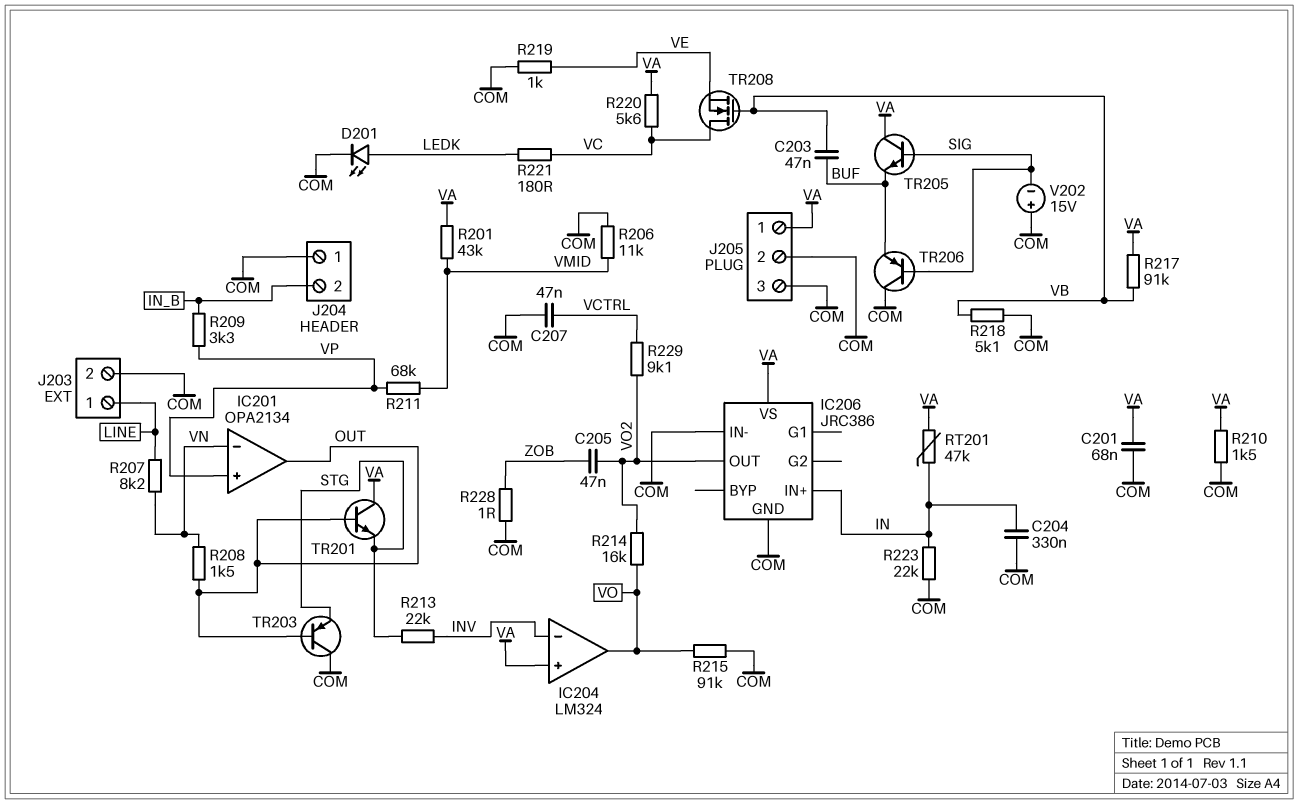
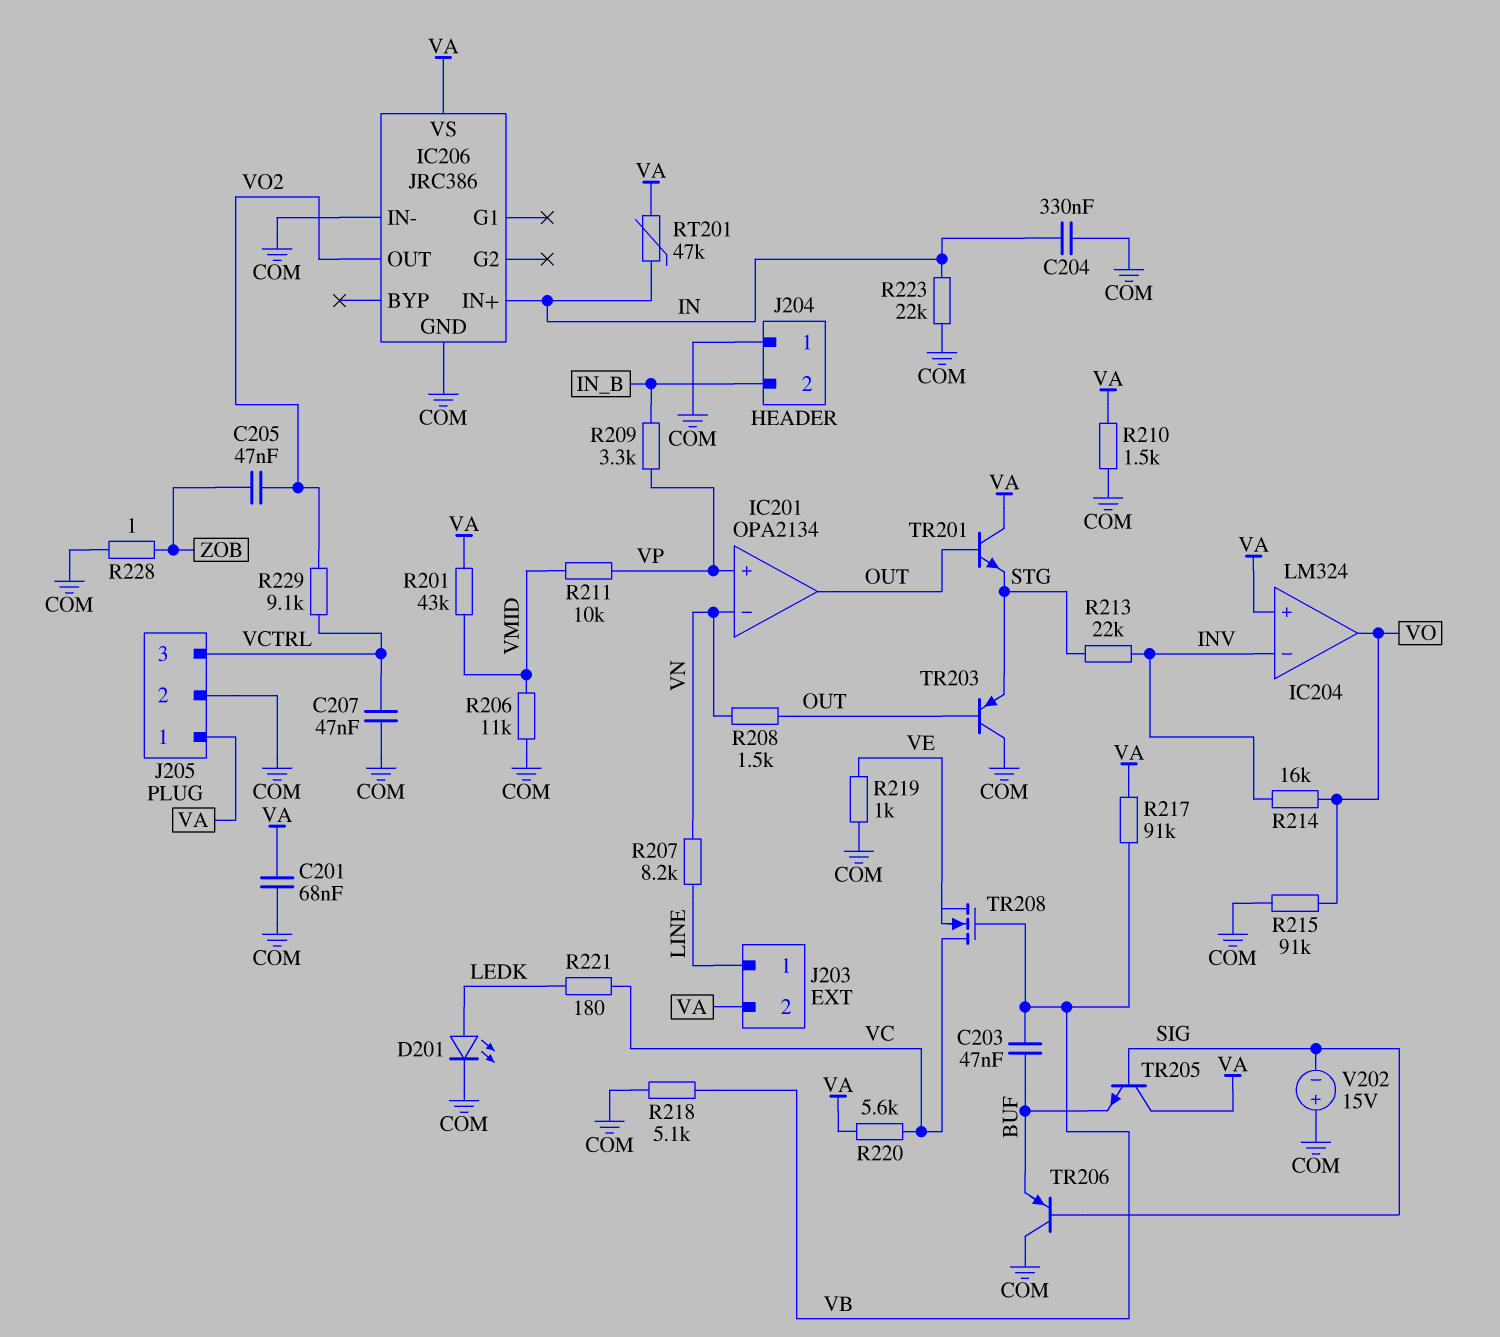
J203 pin 2: COM -> VA
J205 pin 3: COM -> VCTRL
R211: 68k (VMID, VP) -> 10k (VMID, VP)
R214: 16k (VO, VO2) -> 16k (INV, VO)

